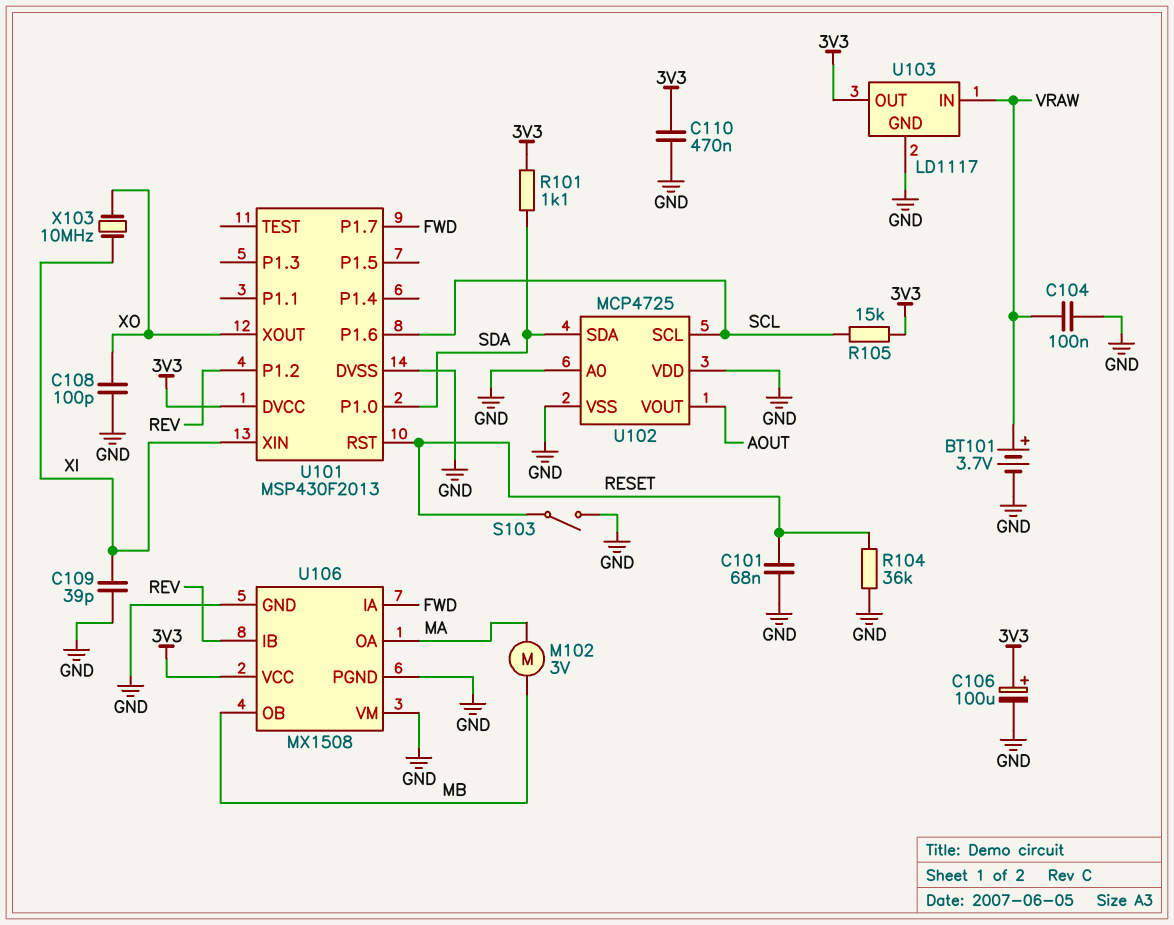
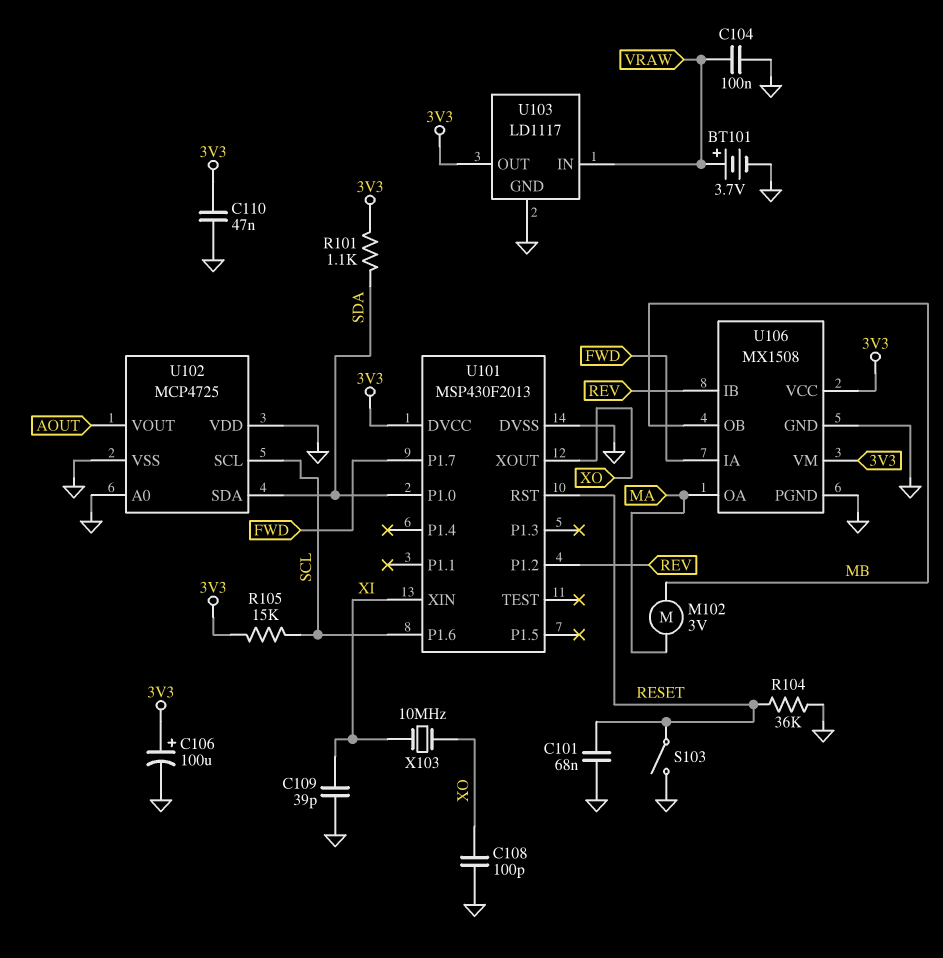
C110: 470nF (3V3, GND) -> 47nF (3V3, GND)
U106 pin VM: GND -> 3V3

